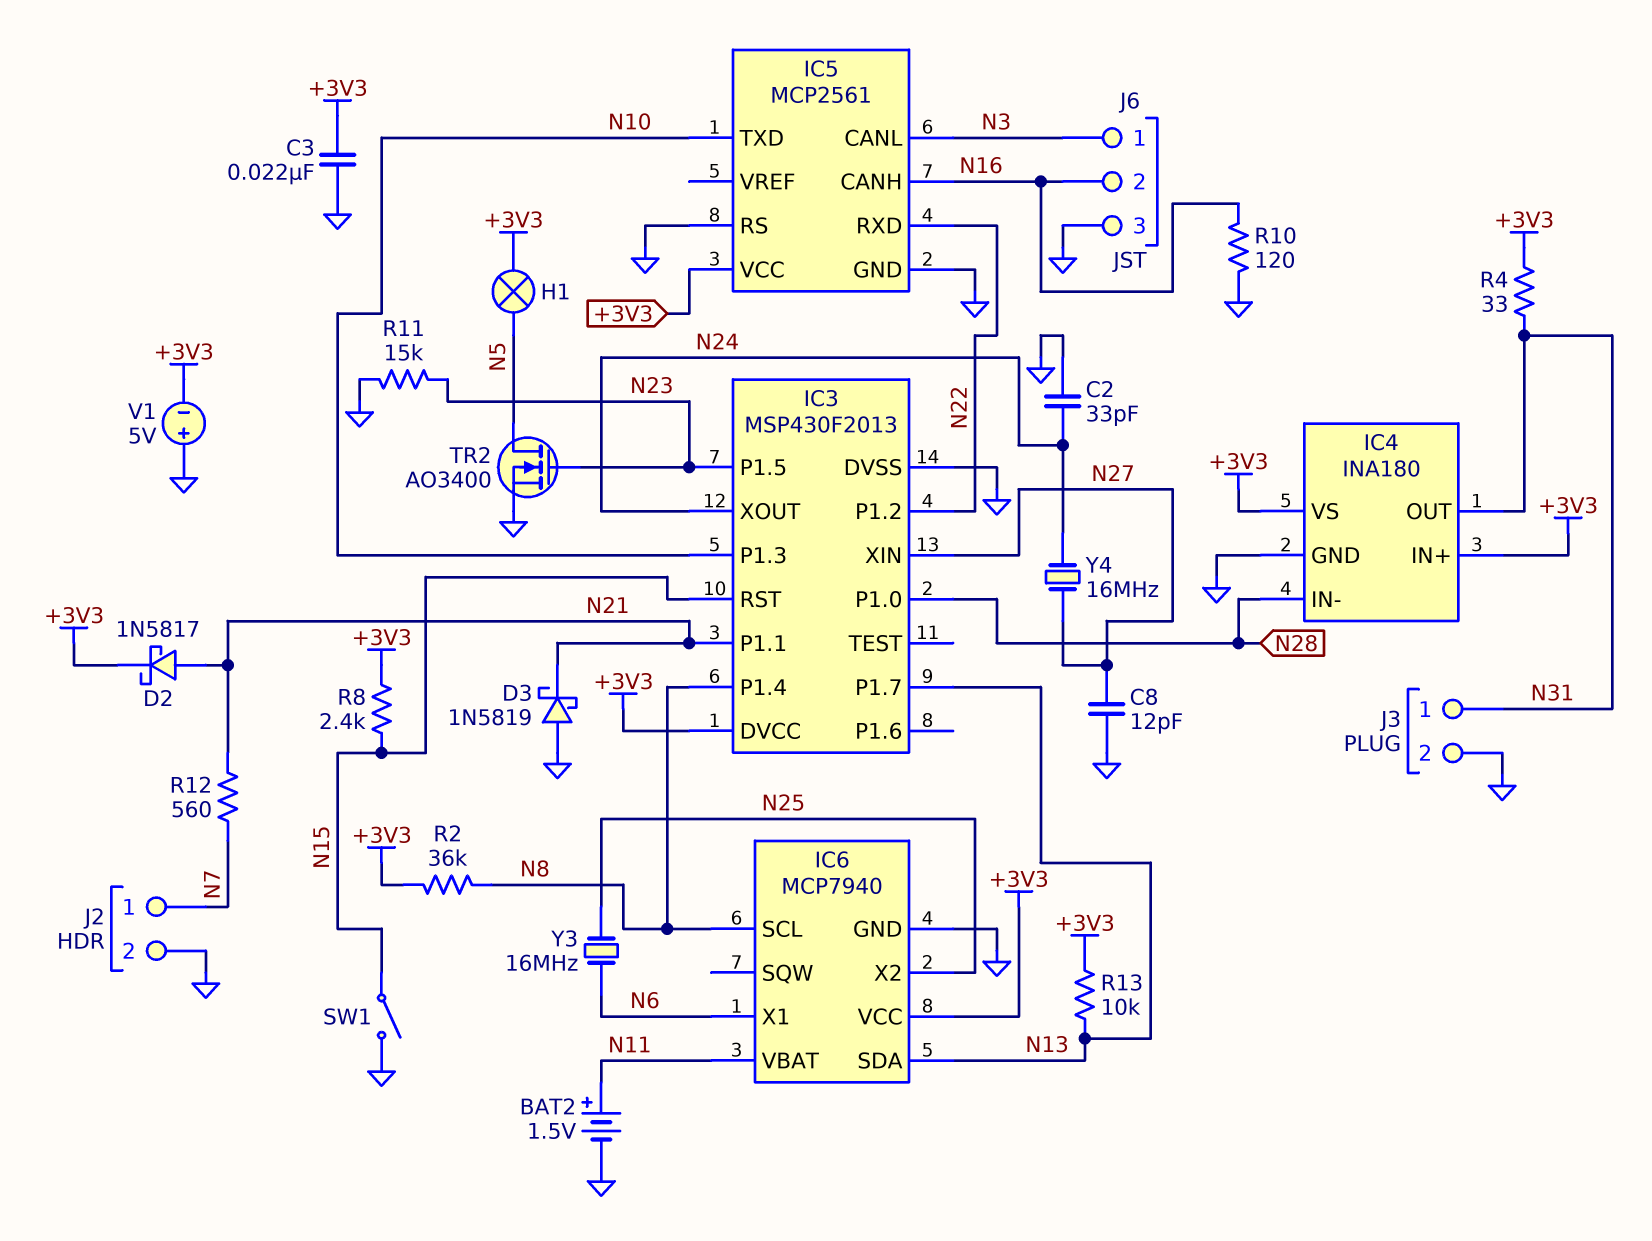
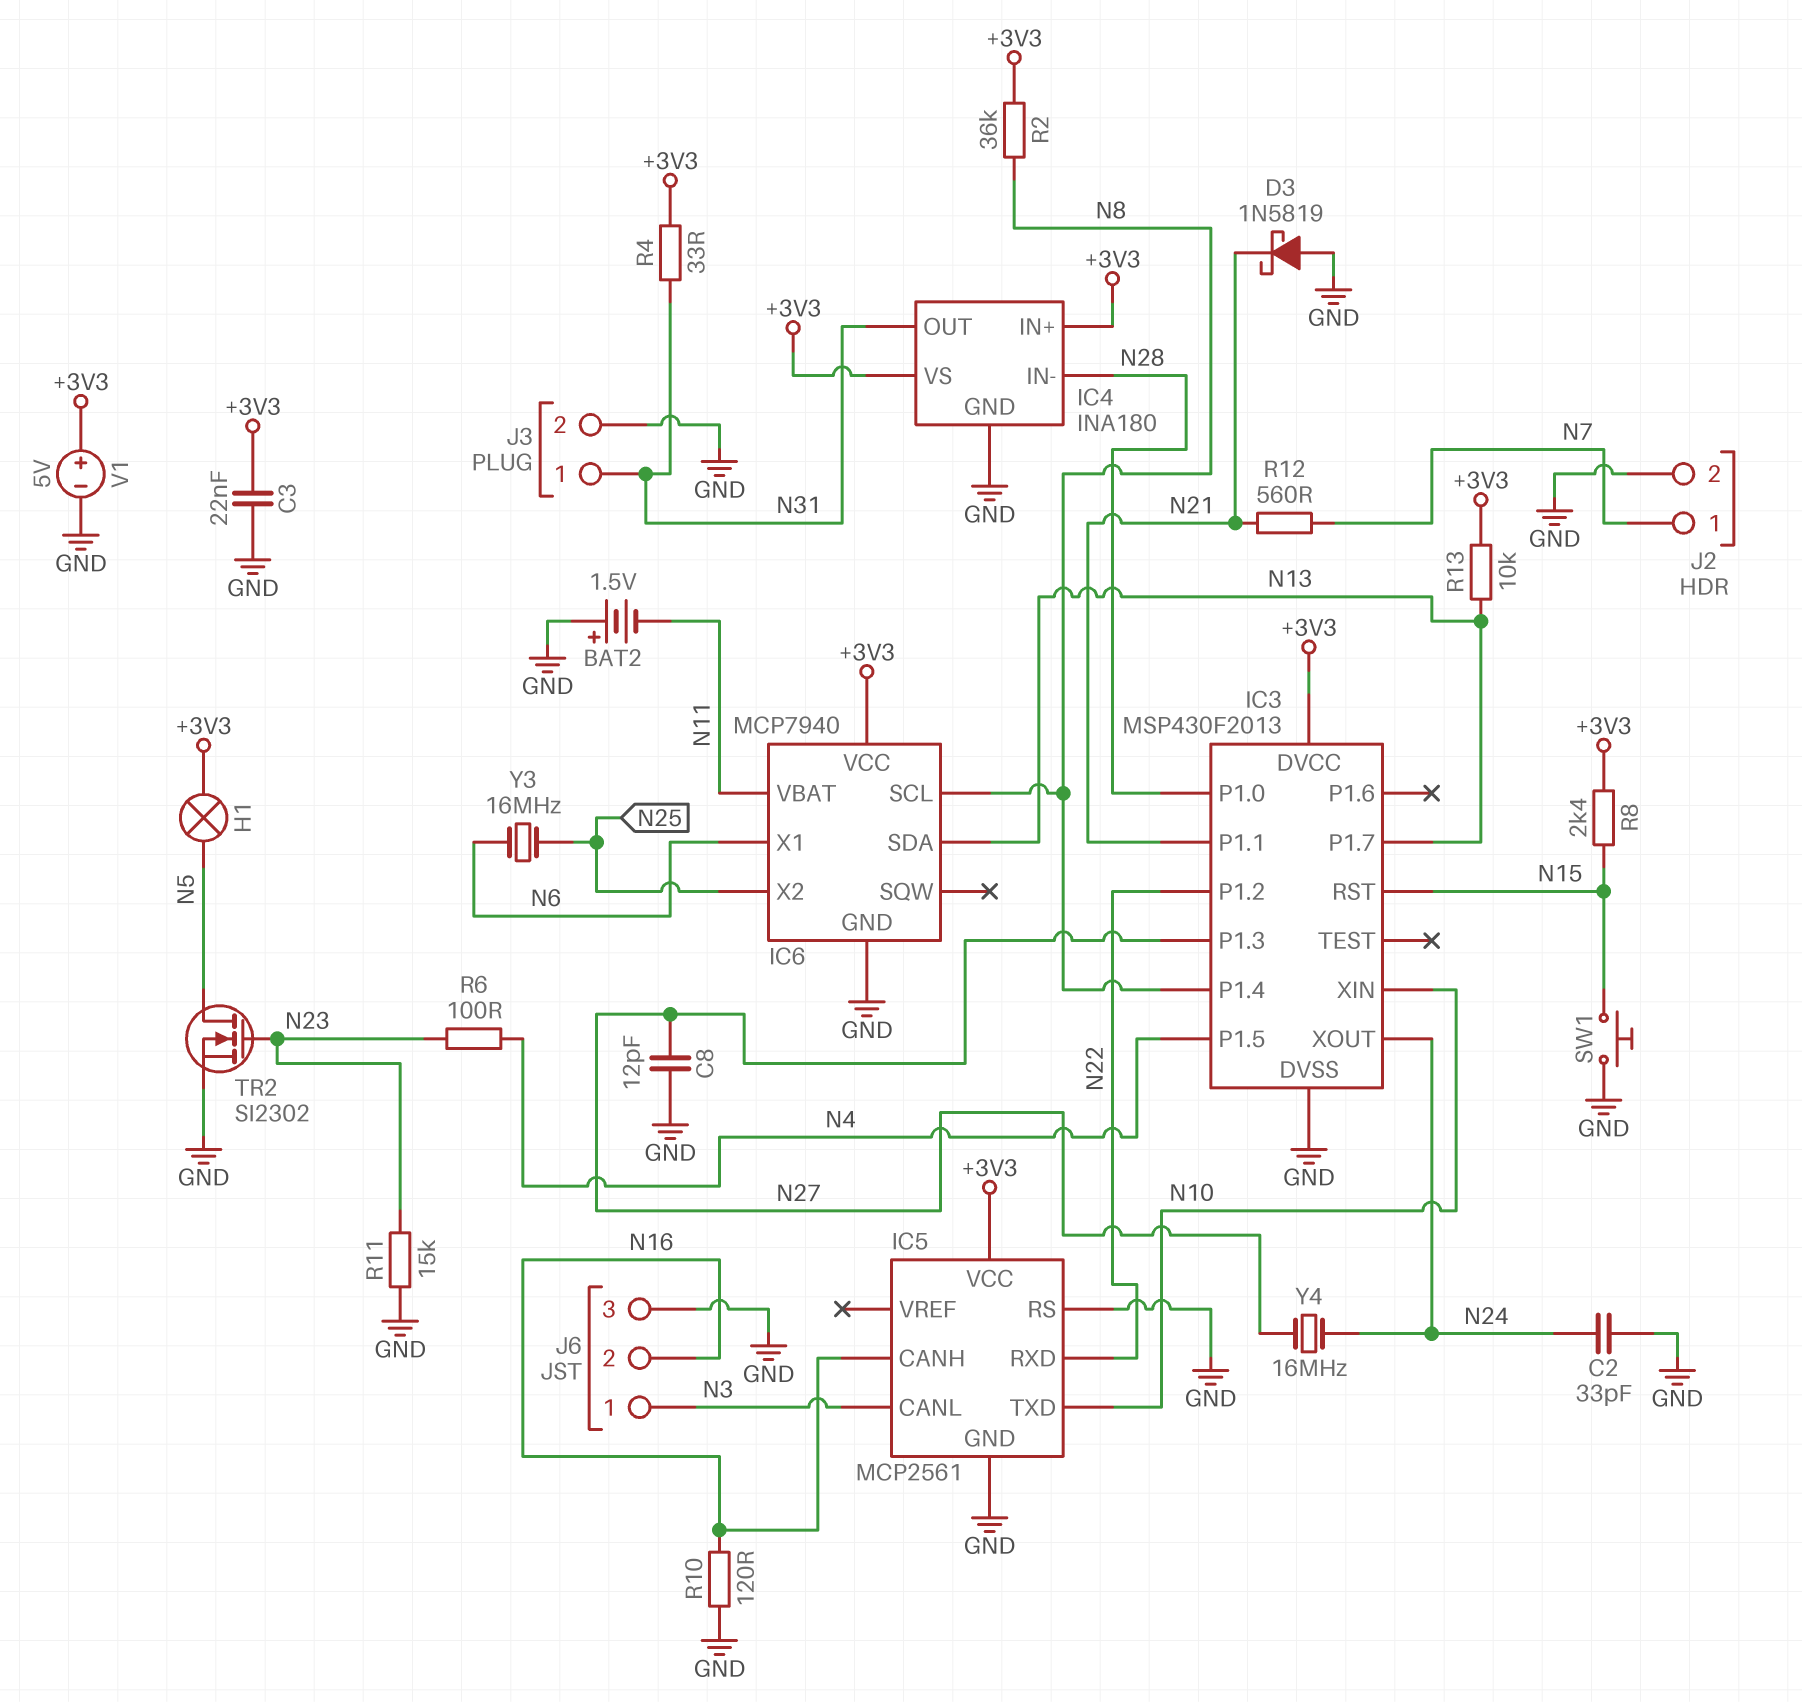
BAT2: 1.5V (plus N11, minus GND) -> 1.5V (plus GND, minus N11)
D2: schottky 1N5817 (A N21, K +3V3) -> none
IC3 pin P1.3: N10 -> N27
IC3 pin P1.5: N23 -> N4
IC3 pin XIN: N27 -> N10
R6: none -> 100 (N4, N23)
SW1: switch (GND, N15) -> button (GND, N15)
TR2: NMOS AO3400 (G N23, D N5, S GND) -> NMOS SI2302 (G N23, D N5, S GND)
V1: 5V (plus GND, minus +3V3) -> 5V (plus +3V3, minus GND)

